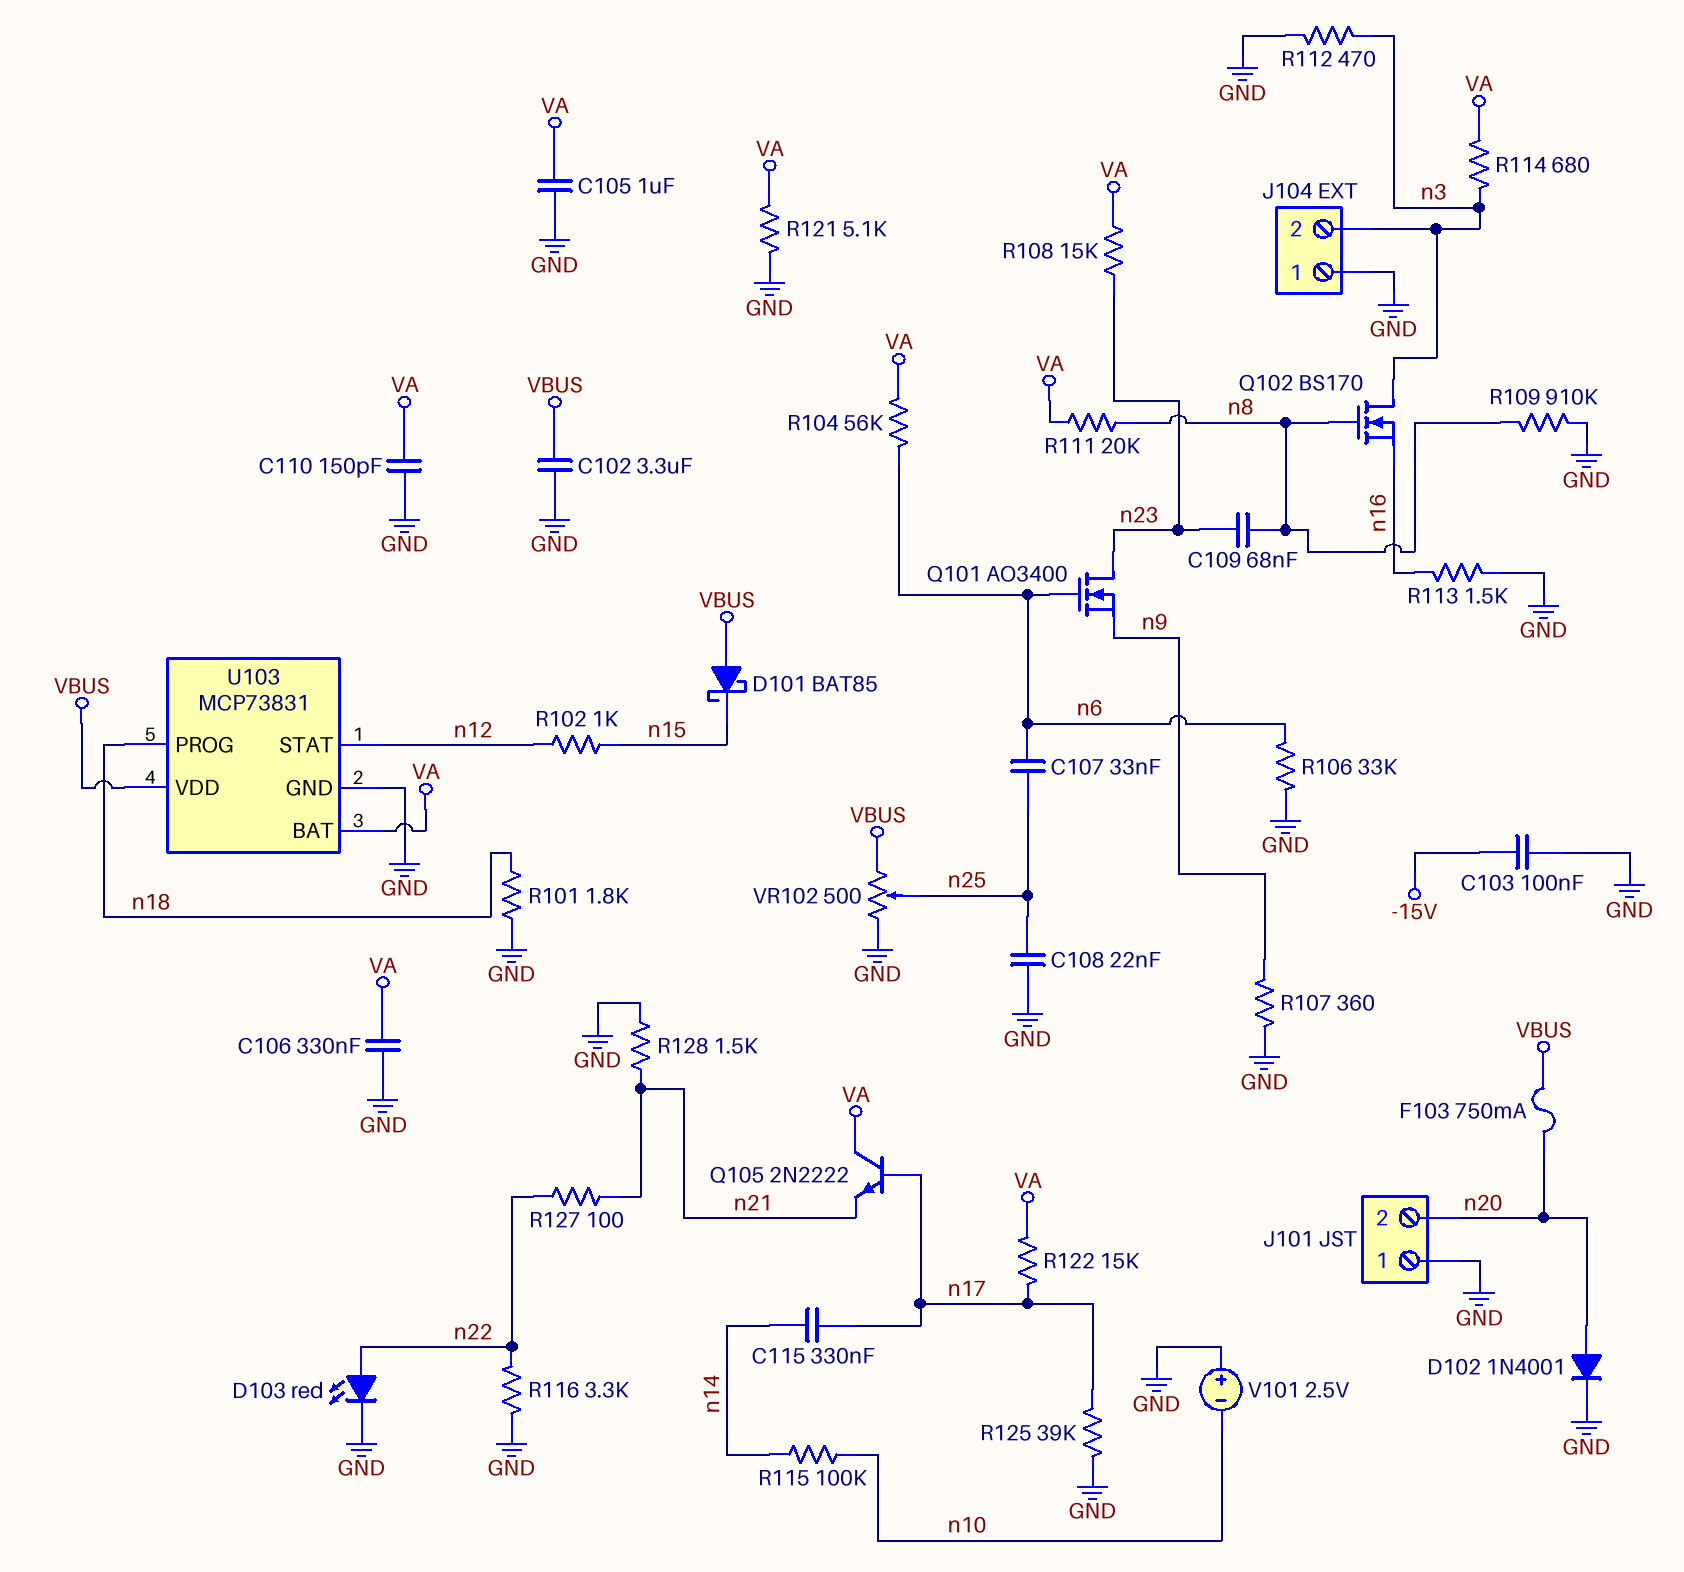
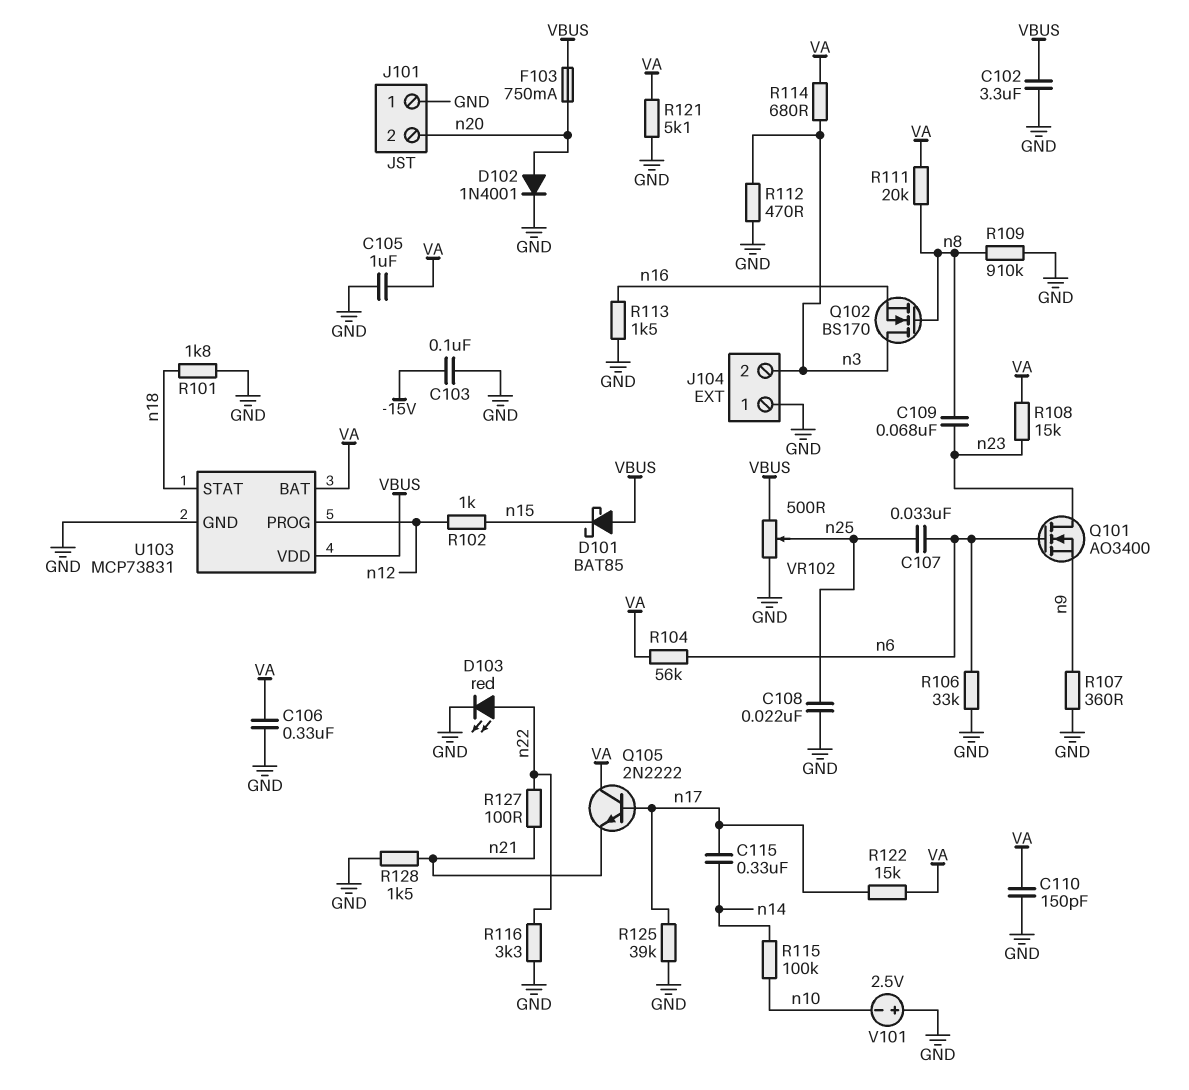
U103 pin PROG: n18 -> n12
U103 pin STAT: n12 -> n18

